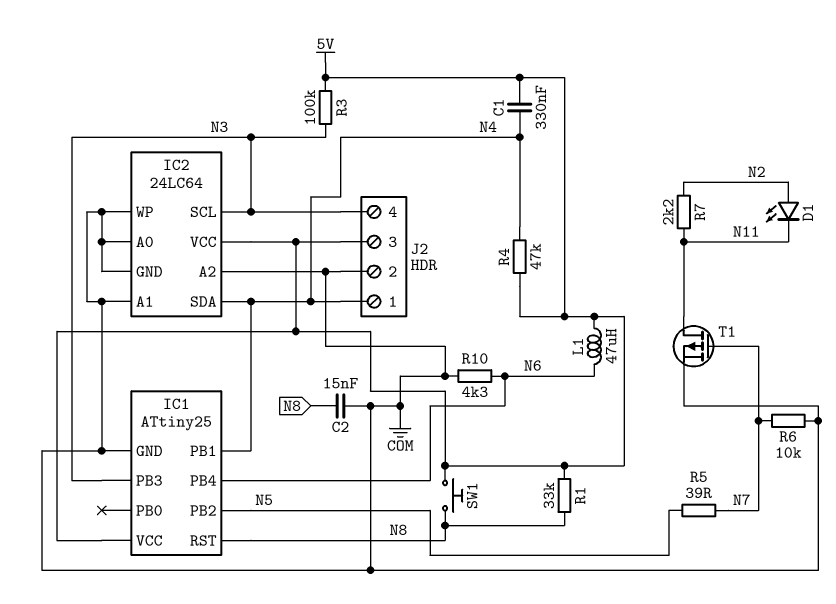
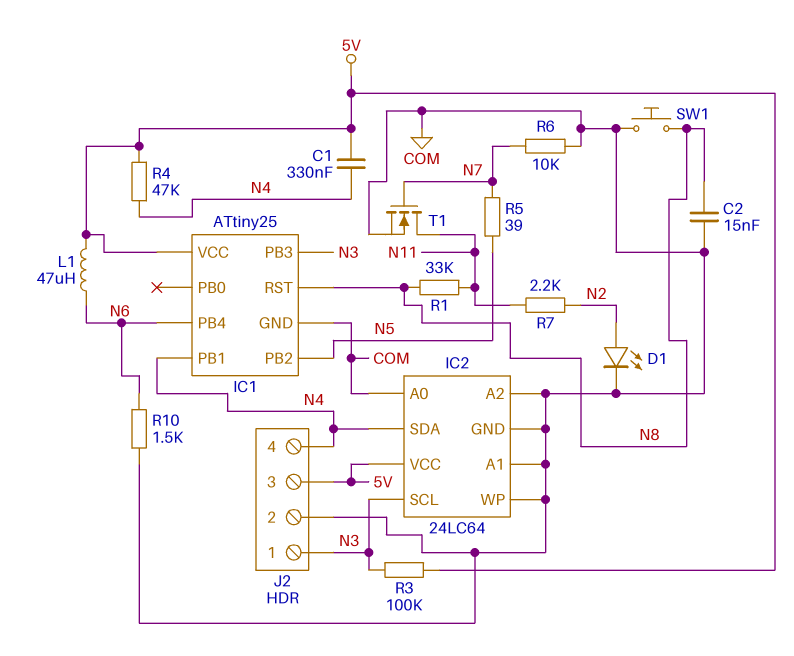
D1: LED (A N2, K N11) -> LED (A N2, K COM)
J2 pin 1: N4 -> N3
J2 pin 4: N3 -> N4
R1: 33k (5V, N8) -> 33k (N8, N11)
R10: 4.3k (COM, N6) -> 1.5k (COM, N6)
SW1: button (5V, N8) -> button (COM, N8)
T1: PMOS (G N7, D N11, S COM) -> NMOS (G N7, D N11, S COM)

